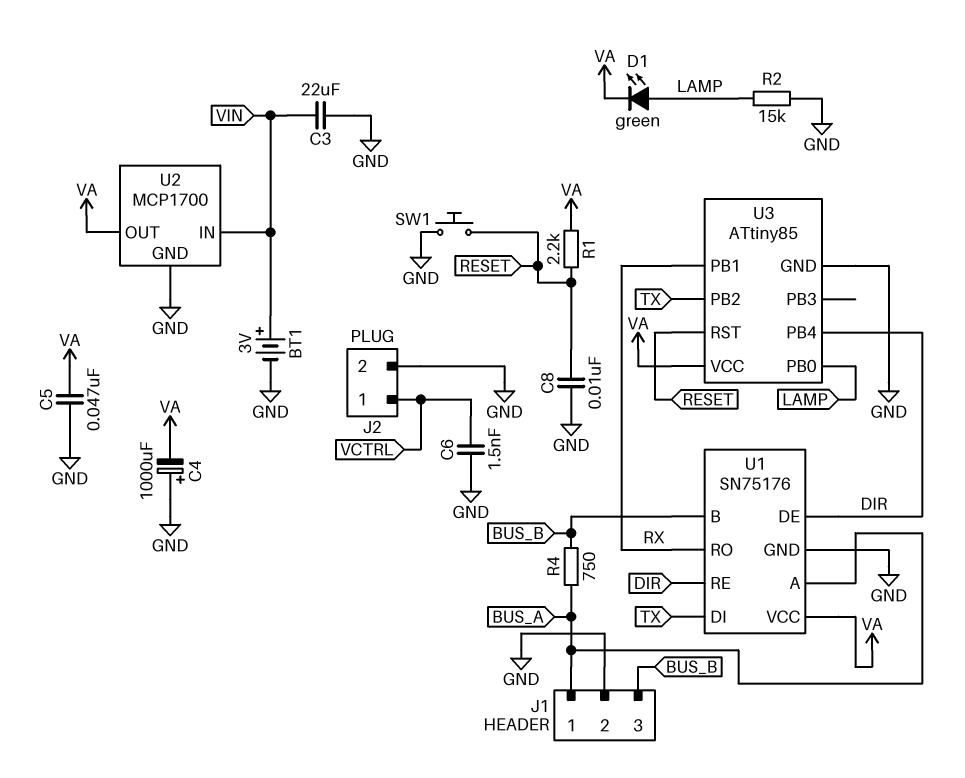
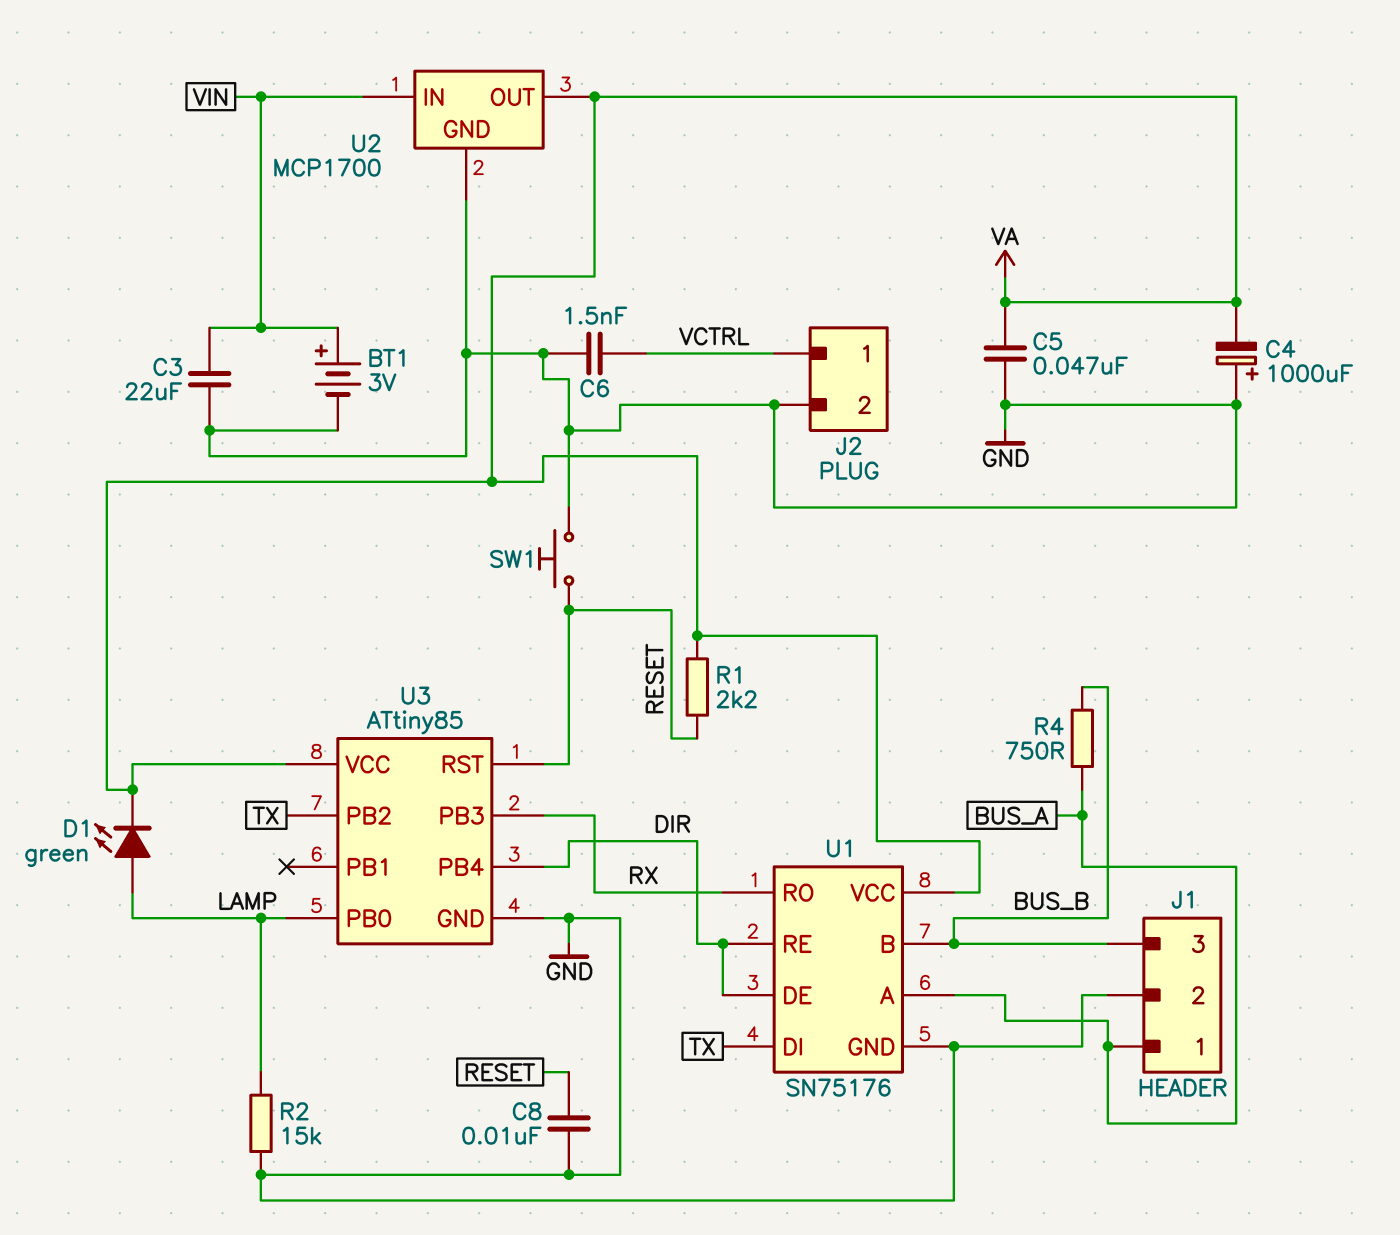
U3 pin PB1: RX -> none
U3 pin PB3: none -> RX

